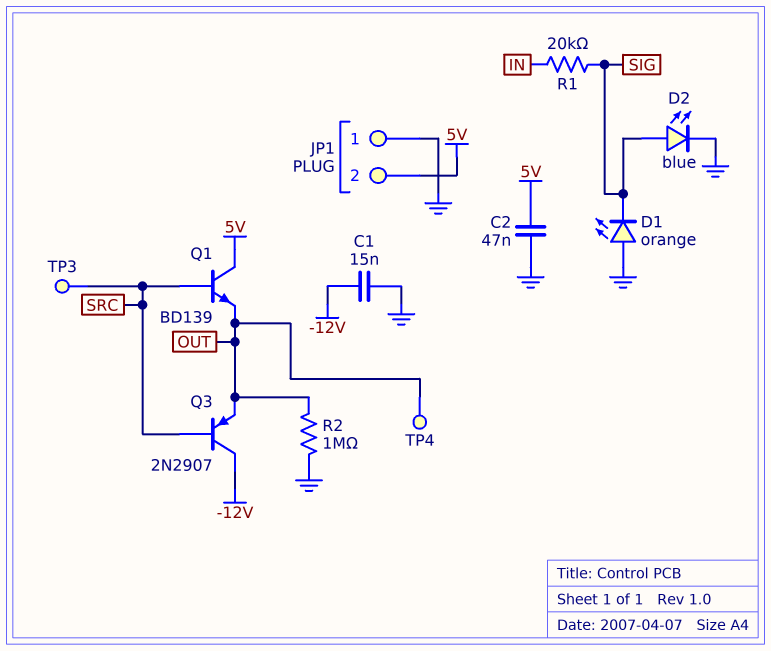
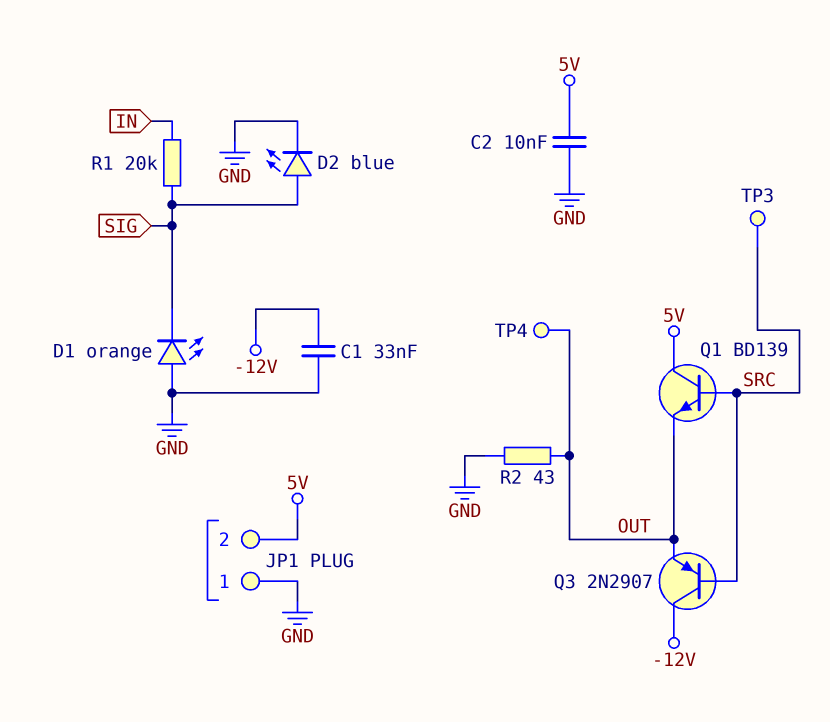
C1: 15nF (-12V, GND) -> 33nF (-12V, GND)
C2: 47nF (5V, GND) -> 10nF (5V, GND)
R2: 1M (GND, OUT) -> 43 (GND, OUT)

